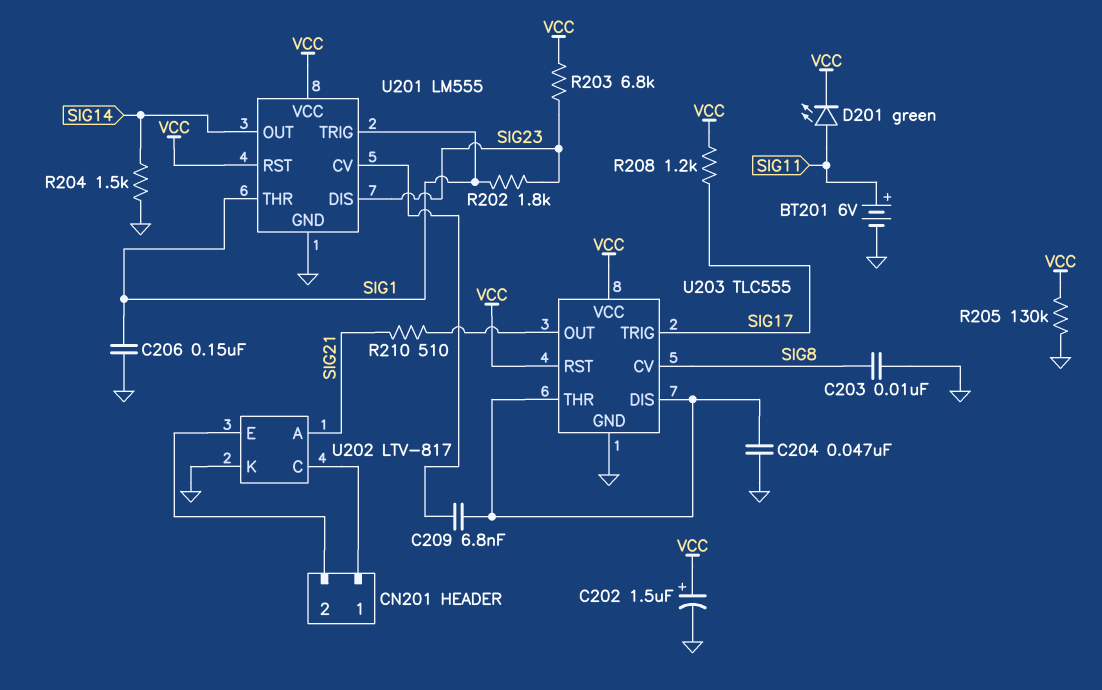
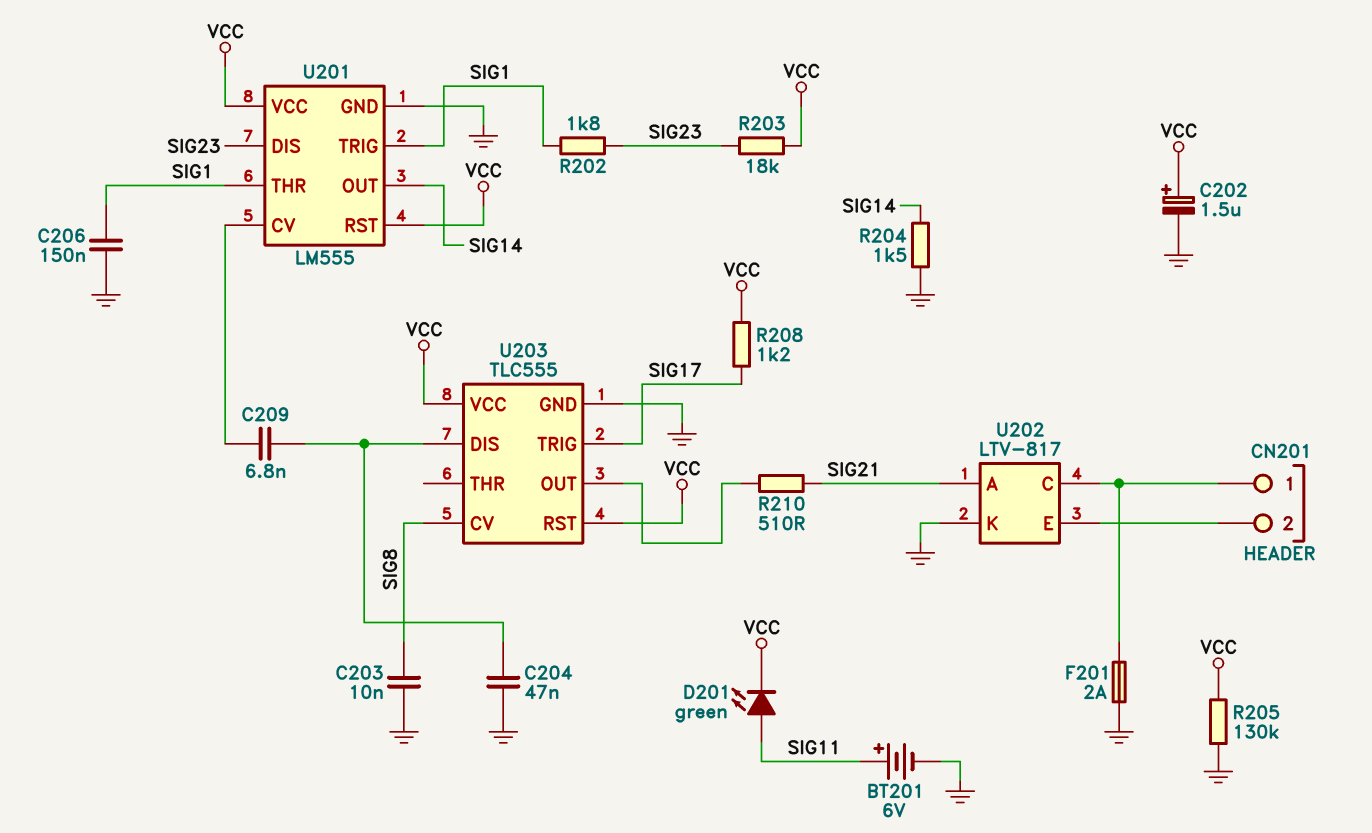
F201: none -> 2A (CN201/1, GND)
R203: 6.8k (SIG23, VCC) -> 18k (SIG23, VCC)
U203 pin THR: U203/DIS -> none

